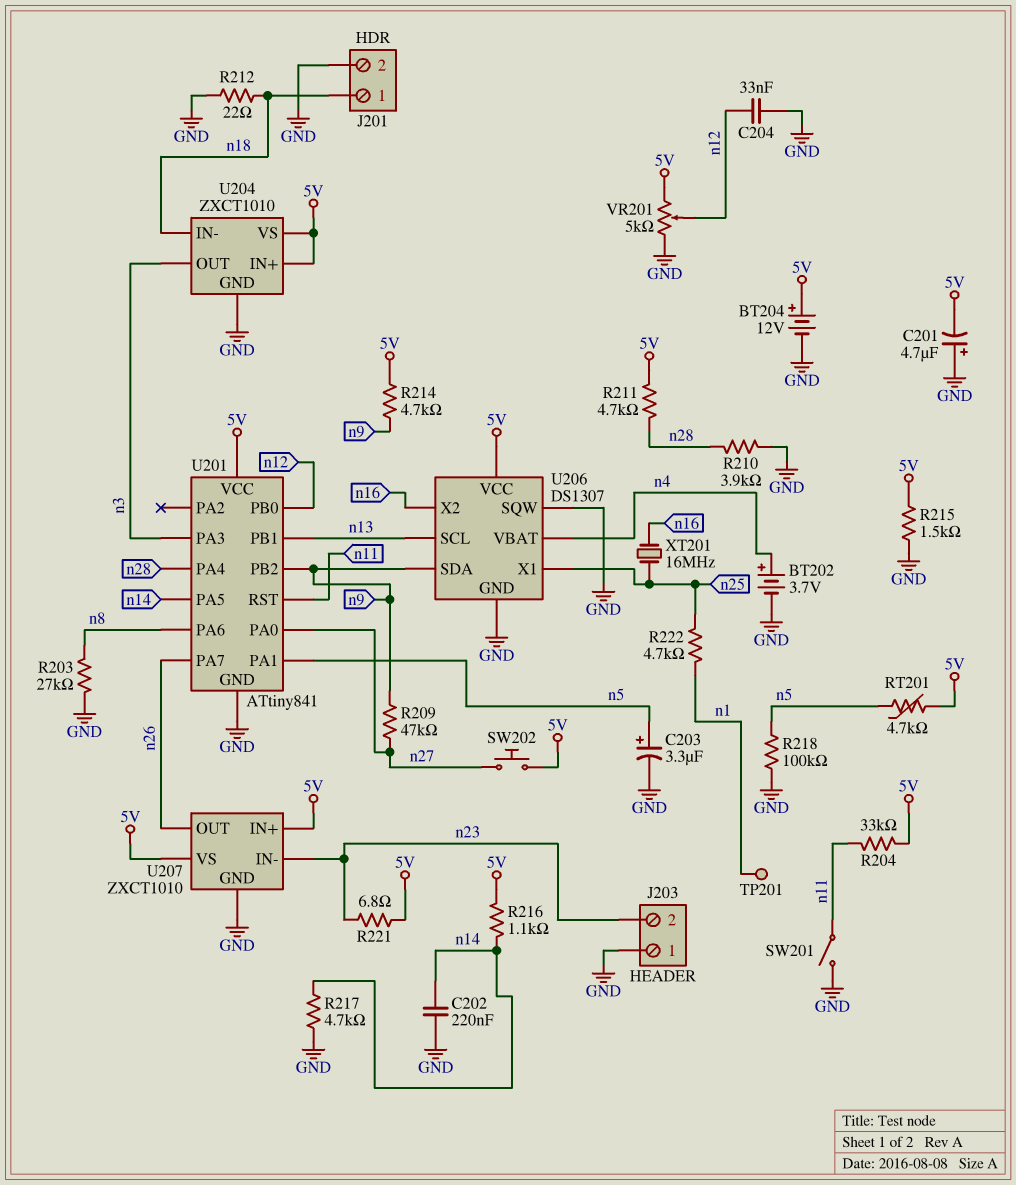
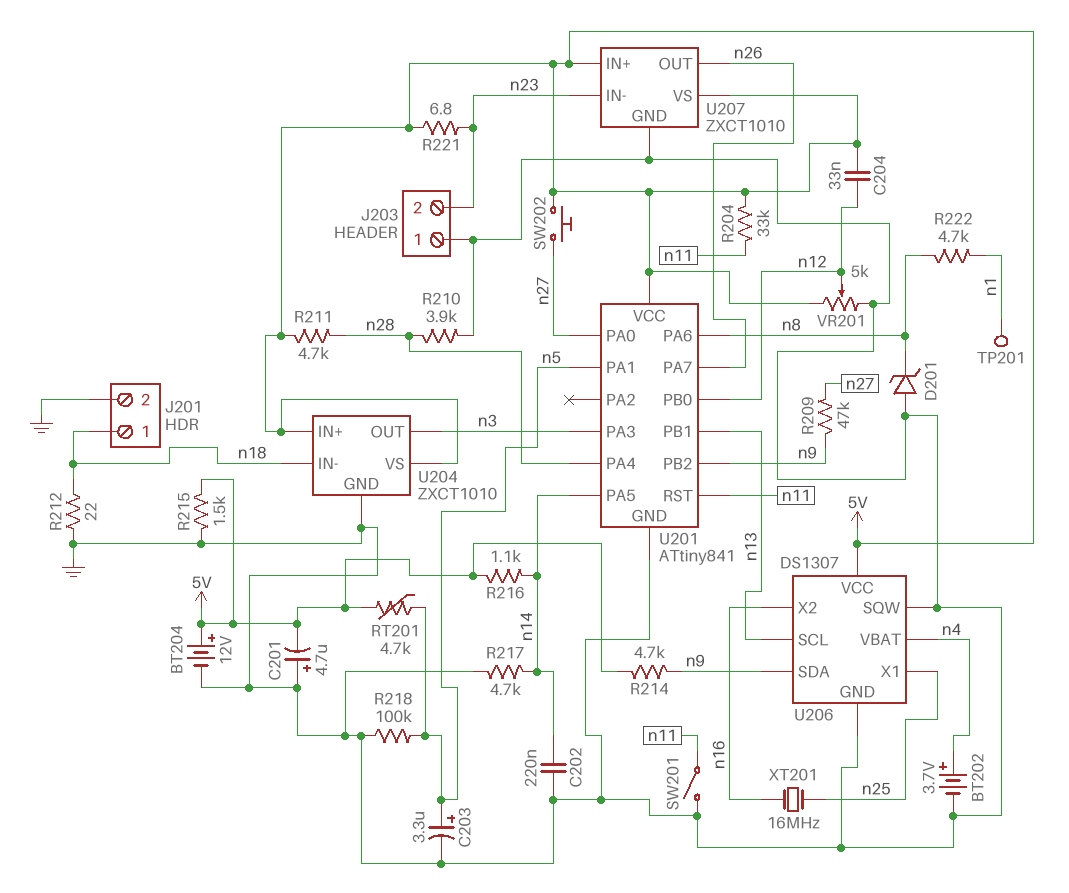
C204: 33nF (GND, n12) -> 33nF (5V, n12)
D201: none -> zener (A GND, K n8)
R203: 27k (GND, n8) -> none
R222: 4.7k (n1, n25) -> 4.7k (n1, n8)

